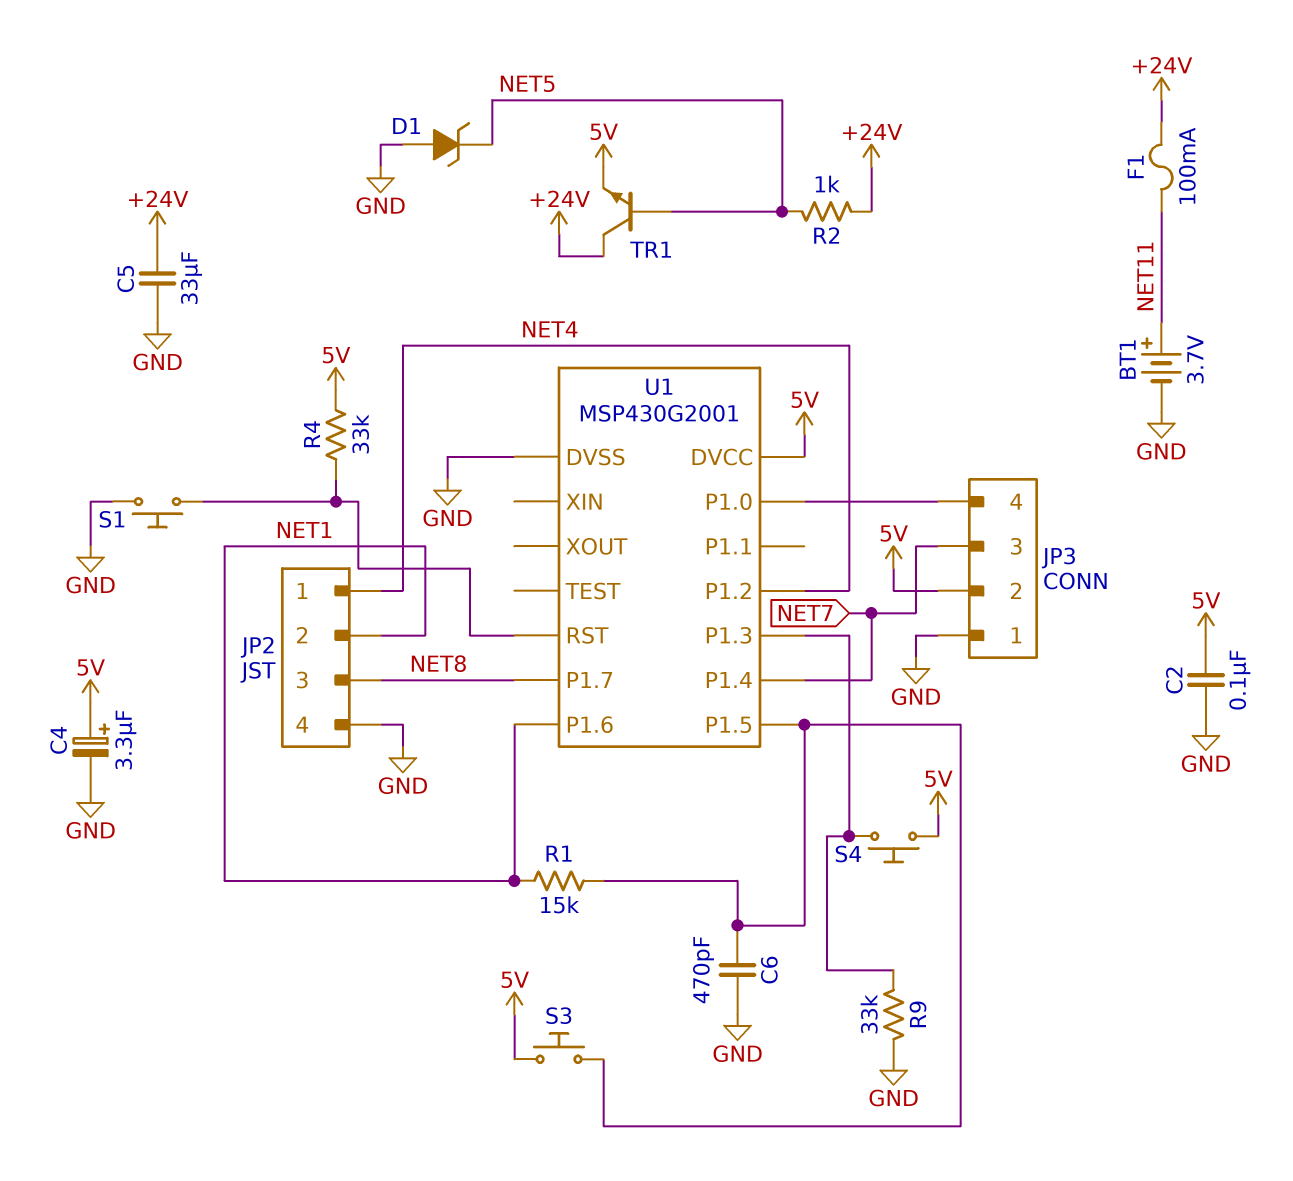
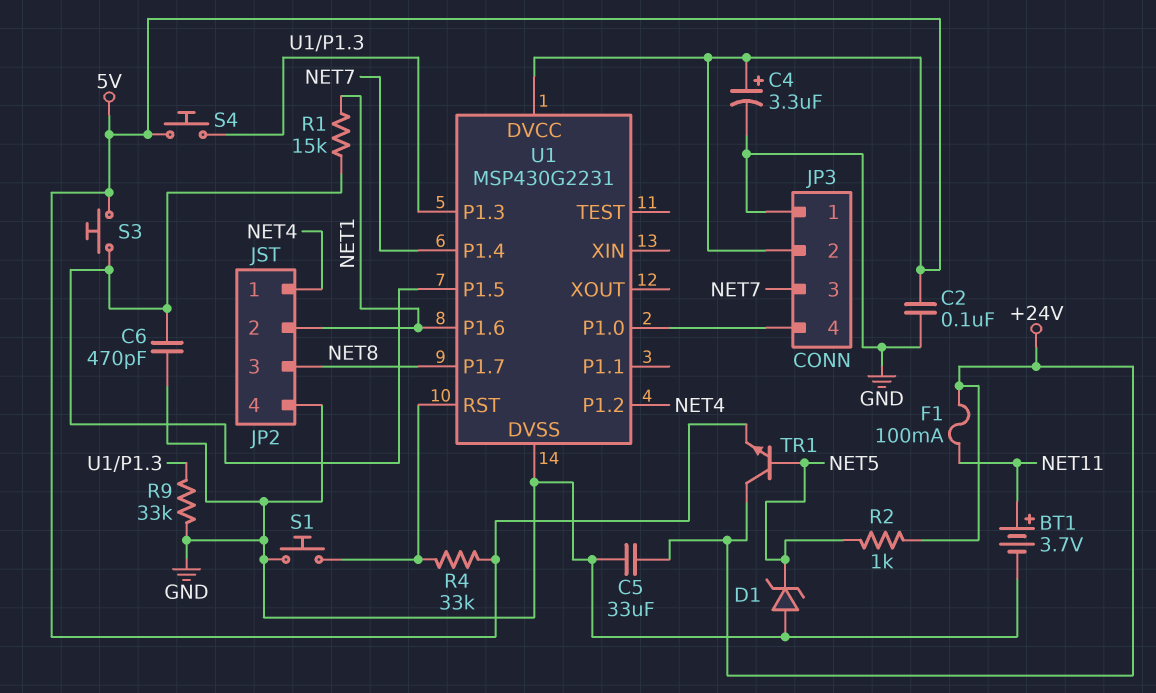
U1: MSP430G2001 -> MSP430G2231

